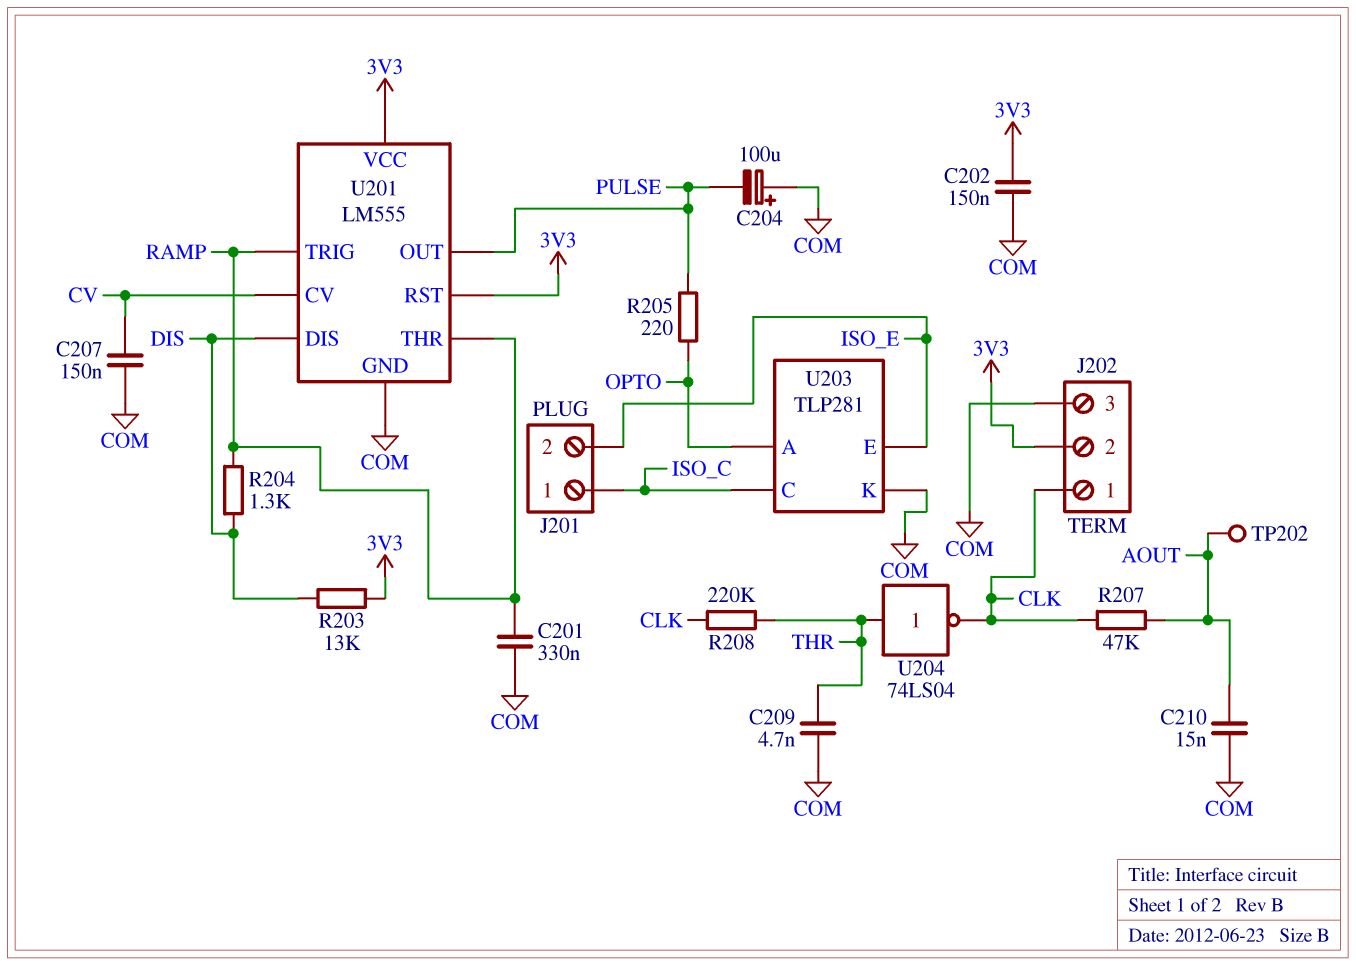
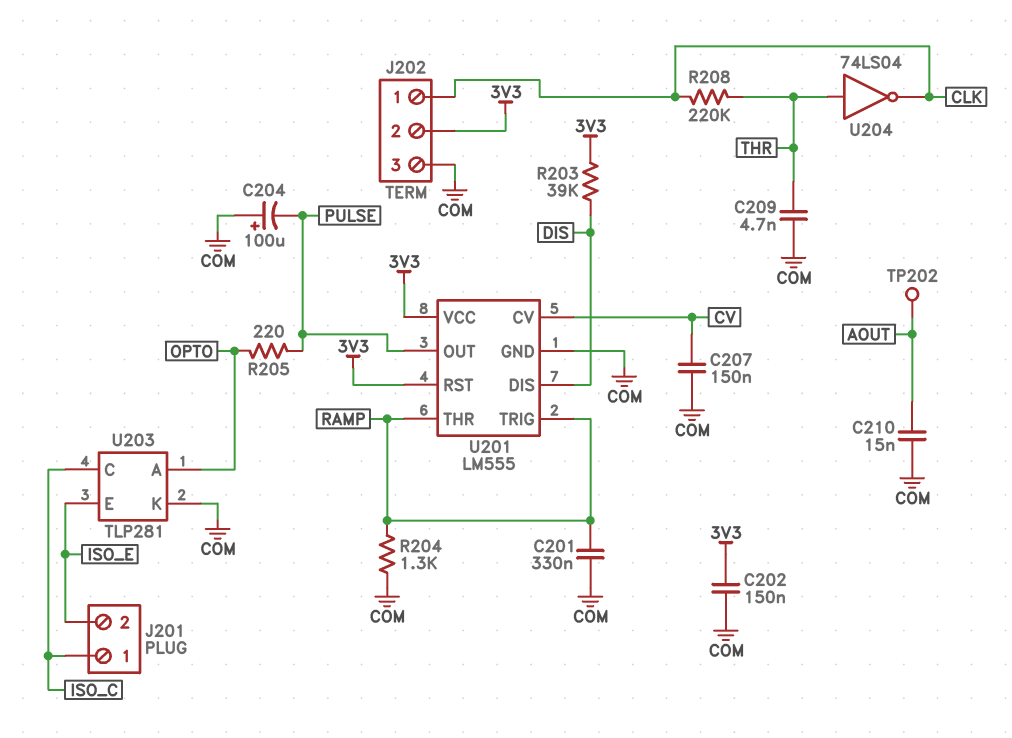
R203: 13k (3V3, DIS) -> 39k (3V3, DIS)
R204: 1.3k (DIS, RAMP) -> 1.3k (COM, RAMP)
R207: 47k (AOUT, CLK) -> none

